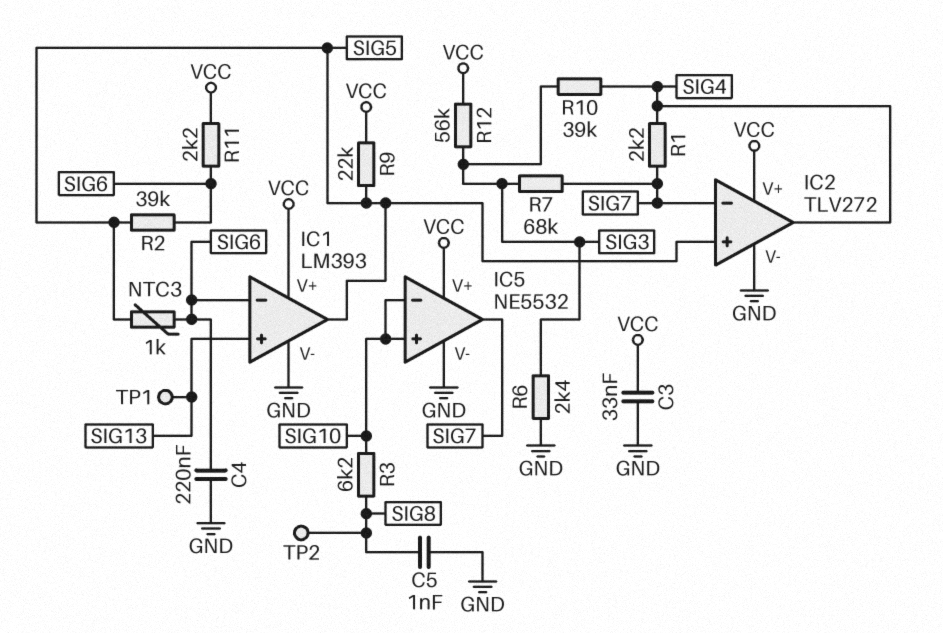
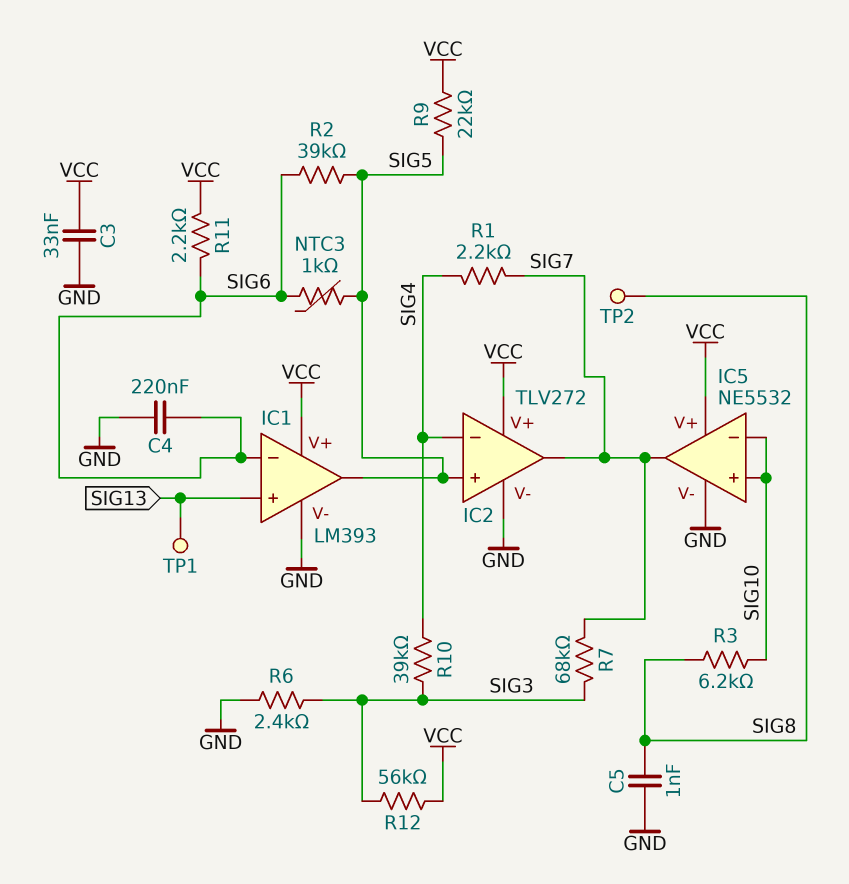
IC2 pin in-: SIG7 -> SIG4
IC2 pin out: SIG4 -> SIG7

